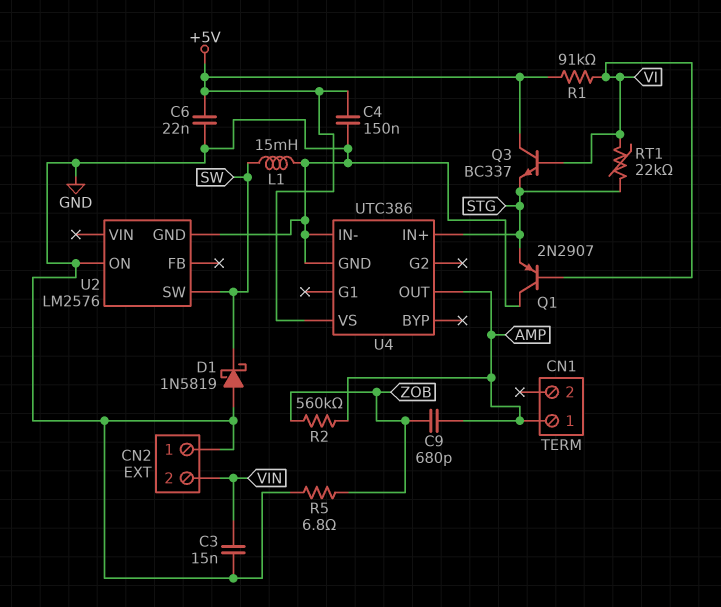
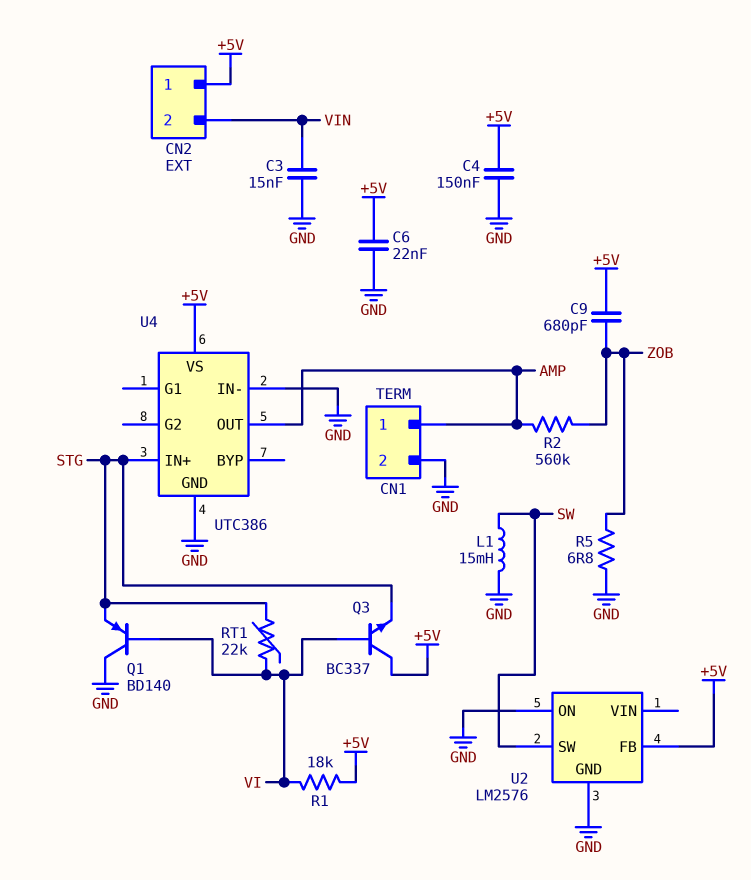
C9: 680pF (AMP, ZOB) -> 680pF (+5V, ZOB)
CN1 pin 2: none -> GND
CN2 pin 1: GND -> +5V
D1: schottky 1N5819 (A GND, K SW) -> none
Q1: PNP 2N2907 (B VI, C GND, E STG) -> PNP BD140 (B VI, C GND, E STG)
R1: 91k (+5V, VI) -> 18k (+5V, VI)
U2 pin FB: none -> +5V

